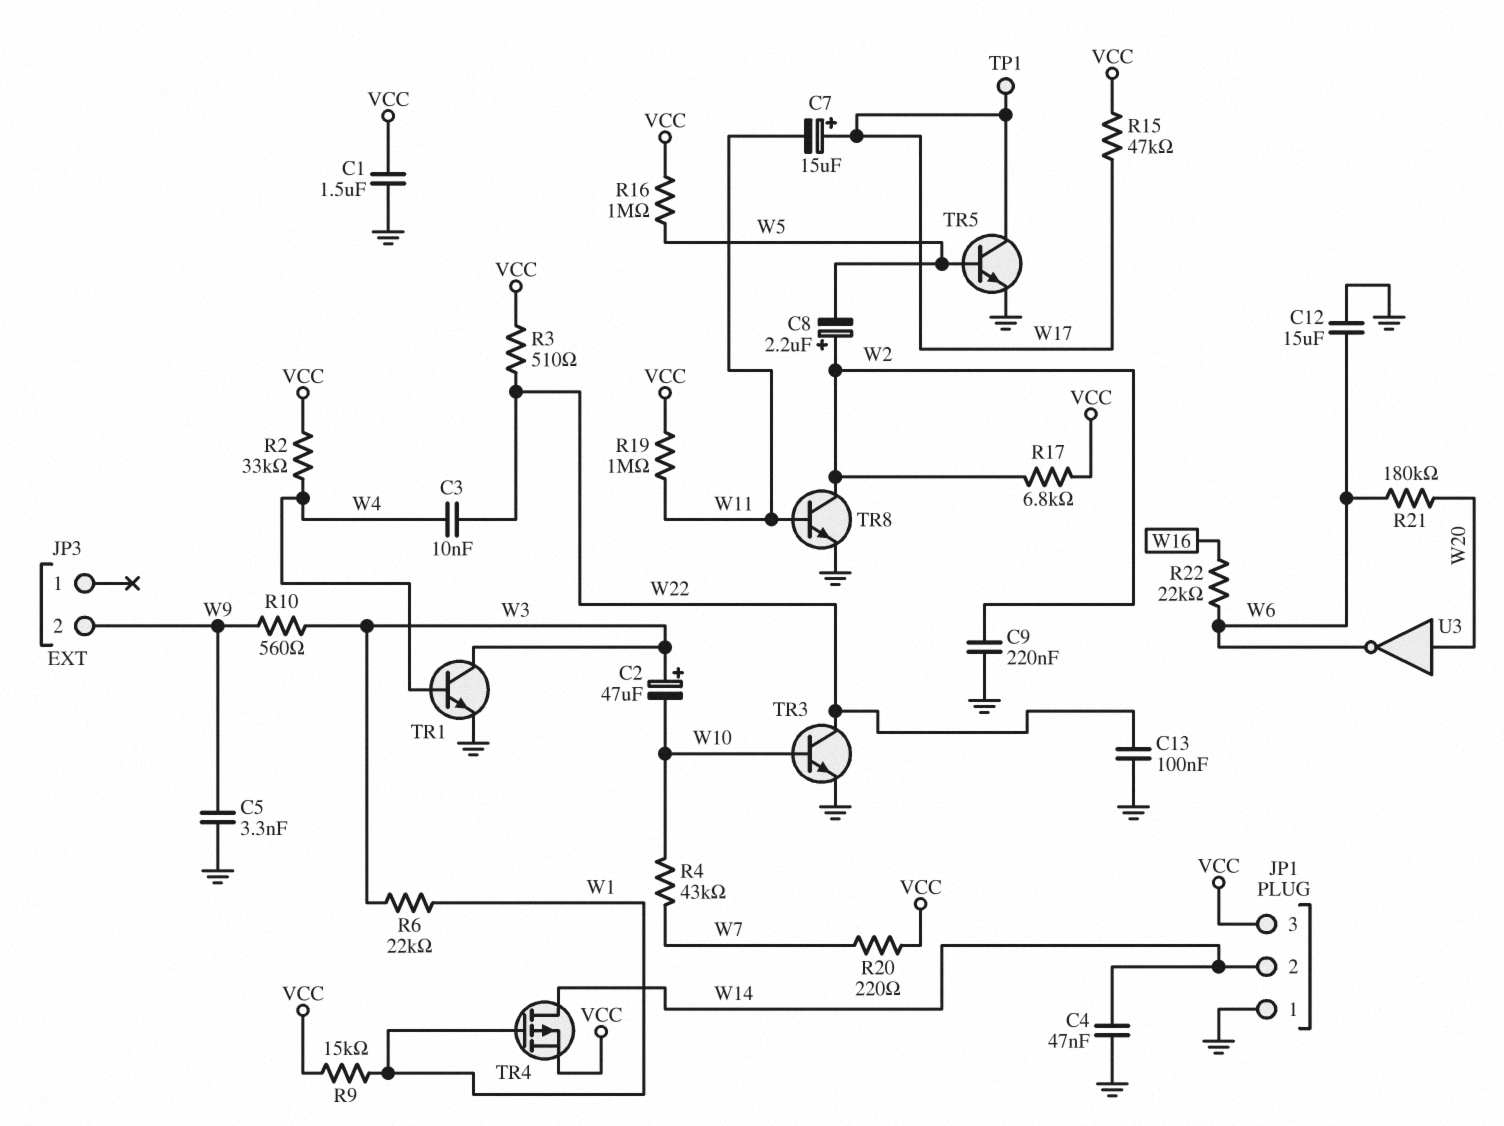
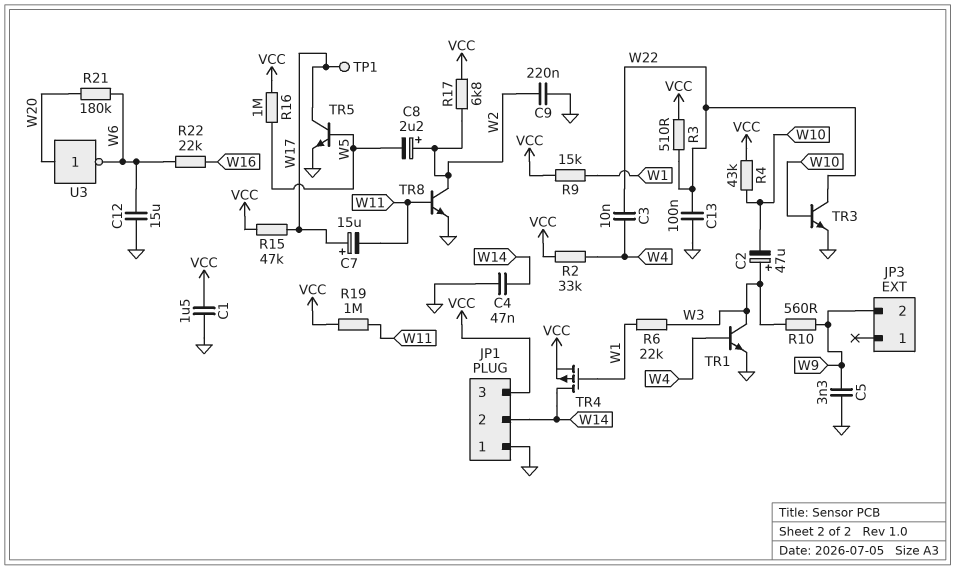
R4: 43k (W7, W10) -> 43k (VCC, W10)
R20: 220 (VCC, W7) -> none

